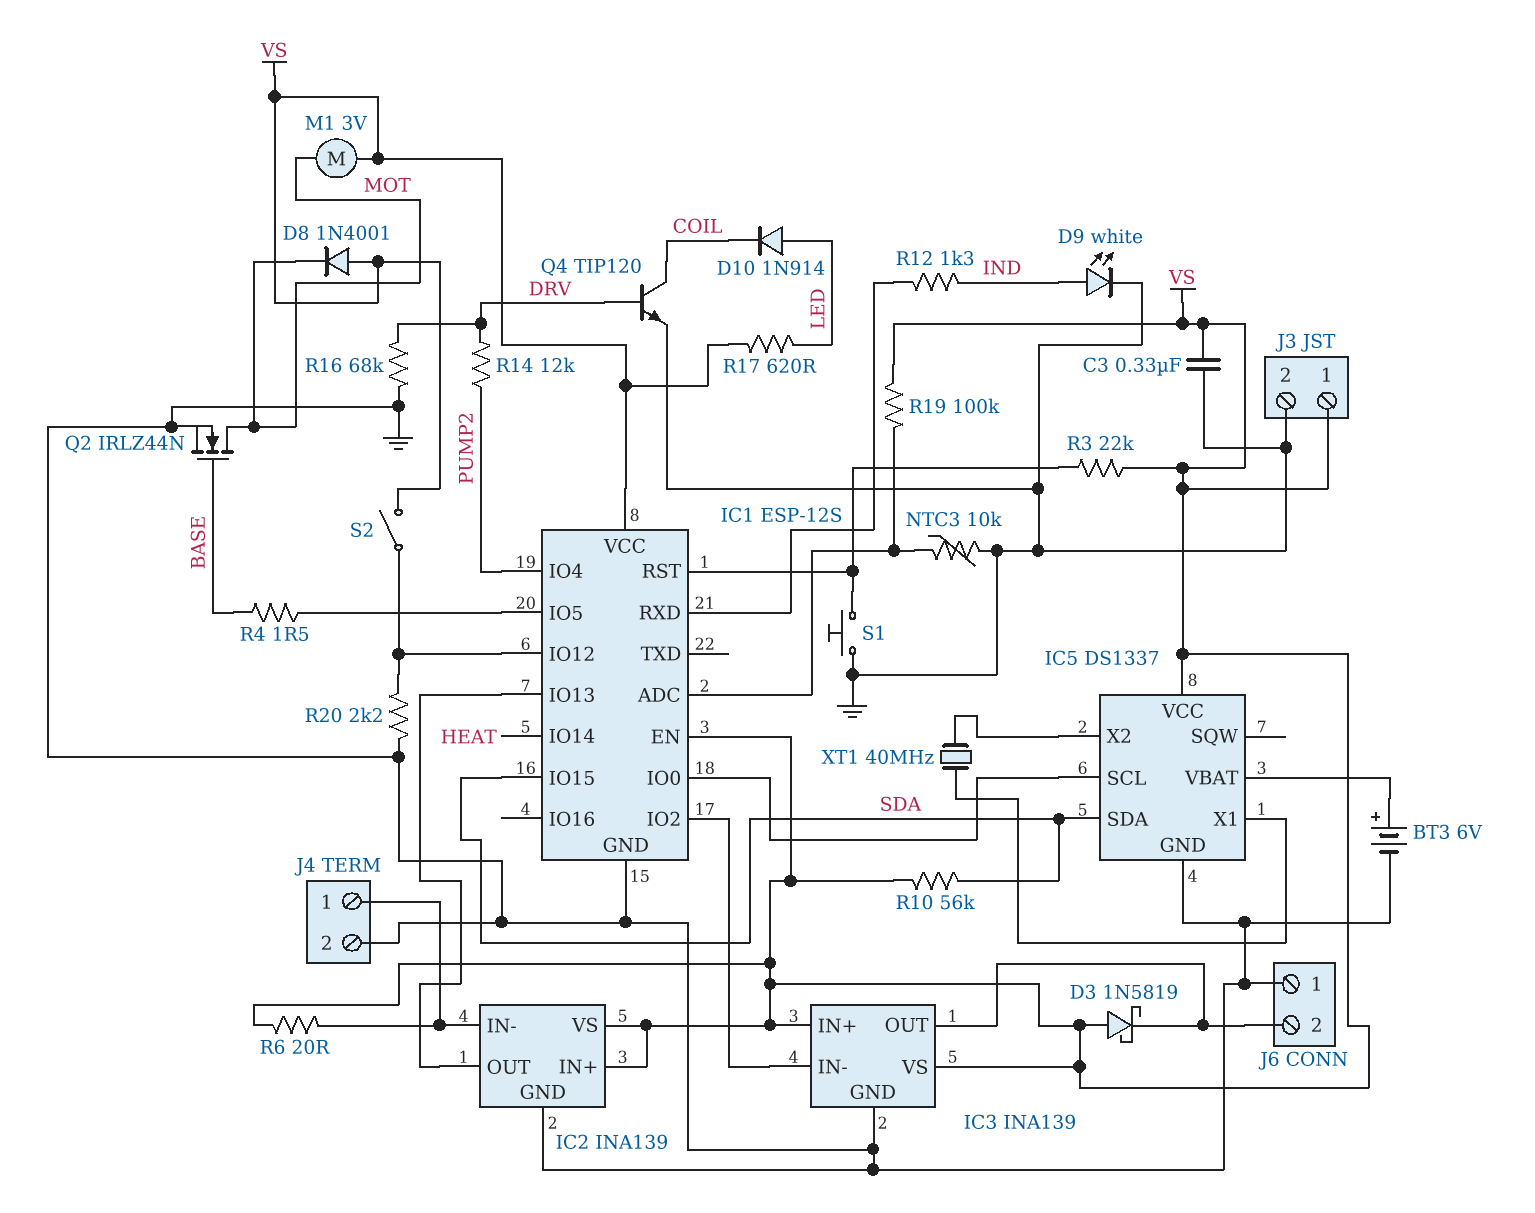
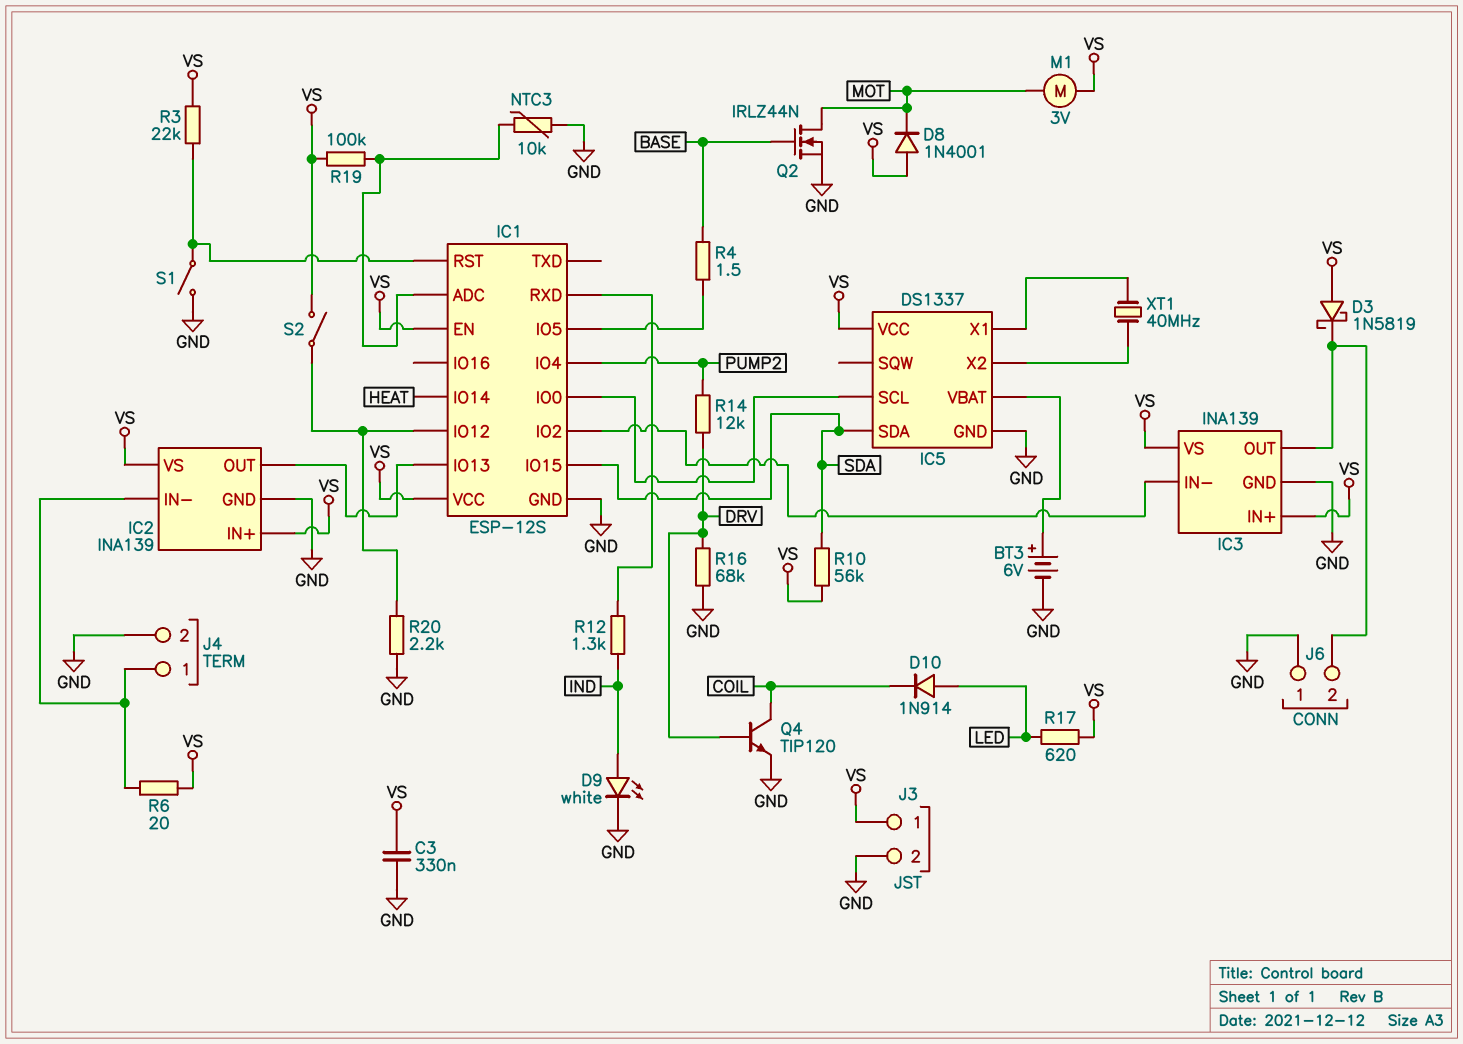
S1: button (GND, IC1/RST) -> switch (GND, IC1/RST)

